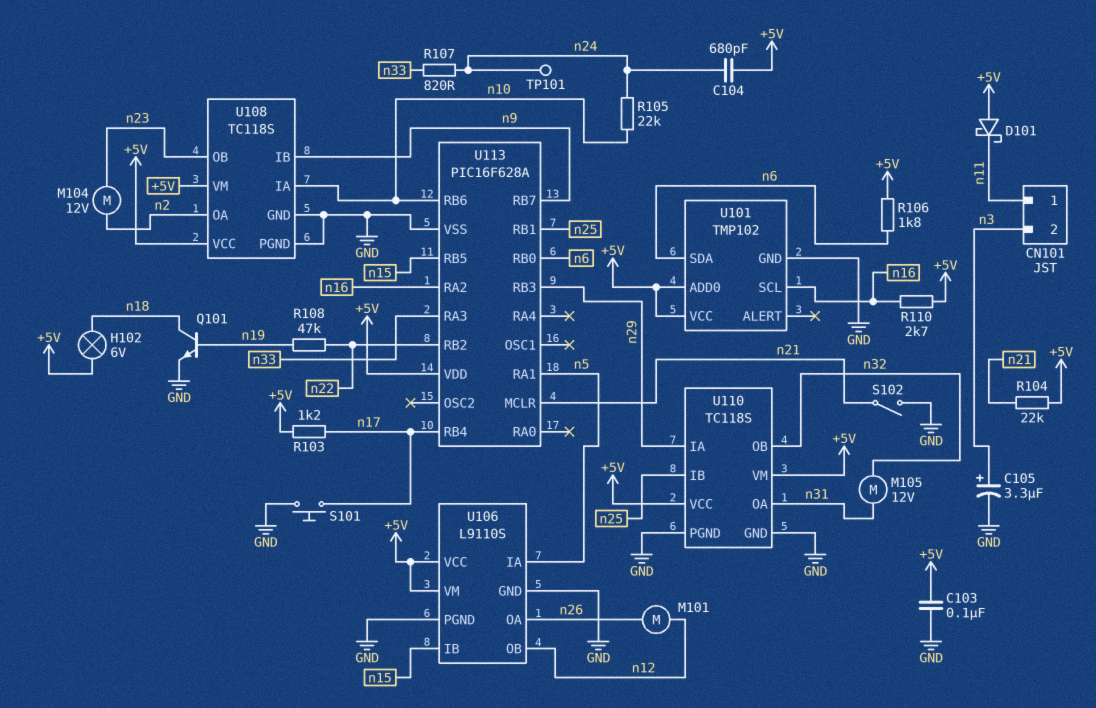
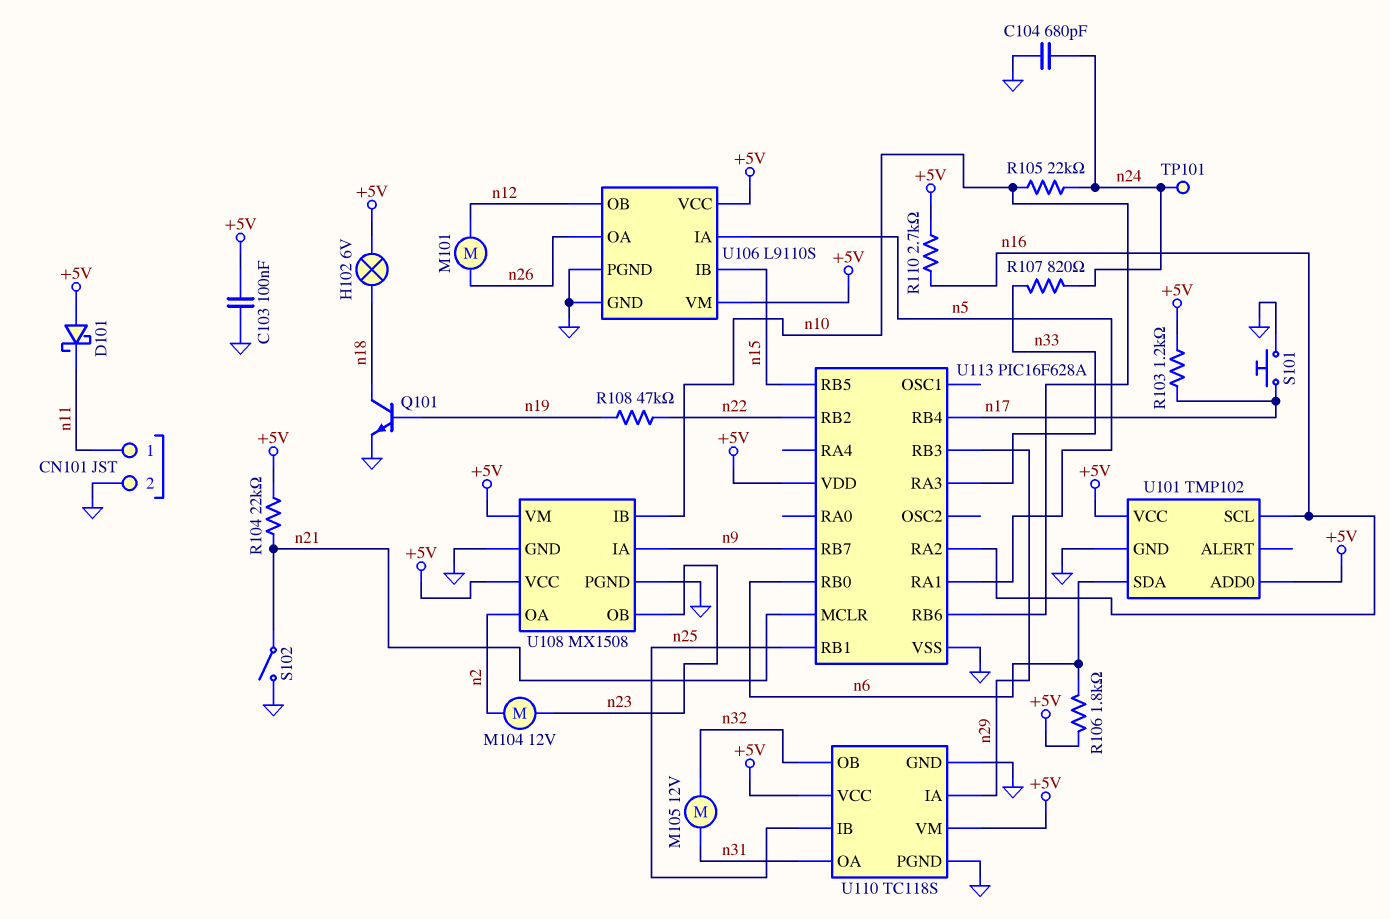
C104: 680pF (+5V, n24) -> 680pF (GND, n24)
C105: 3.3uF (plus n3, minus GND) -> none
CN101 pin 2: n3 -> GND
U108: TC118S -> MX1508
U108 pin IA: n10 -> n9
U108 pin IB: n9 -> n10

